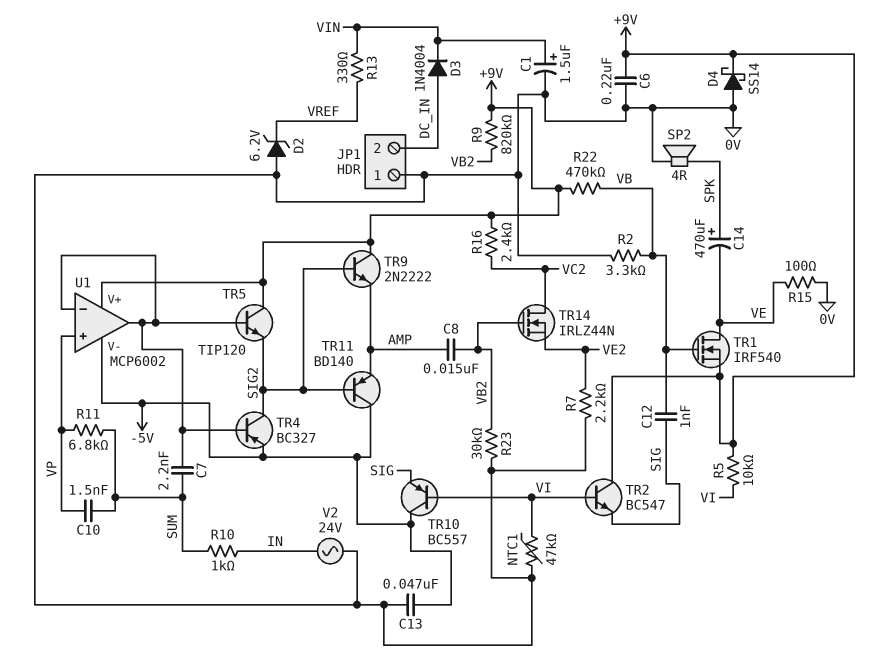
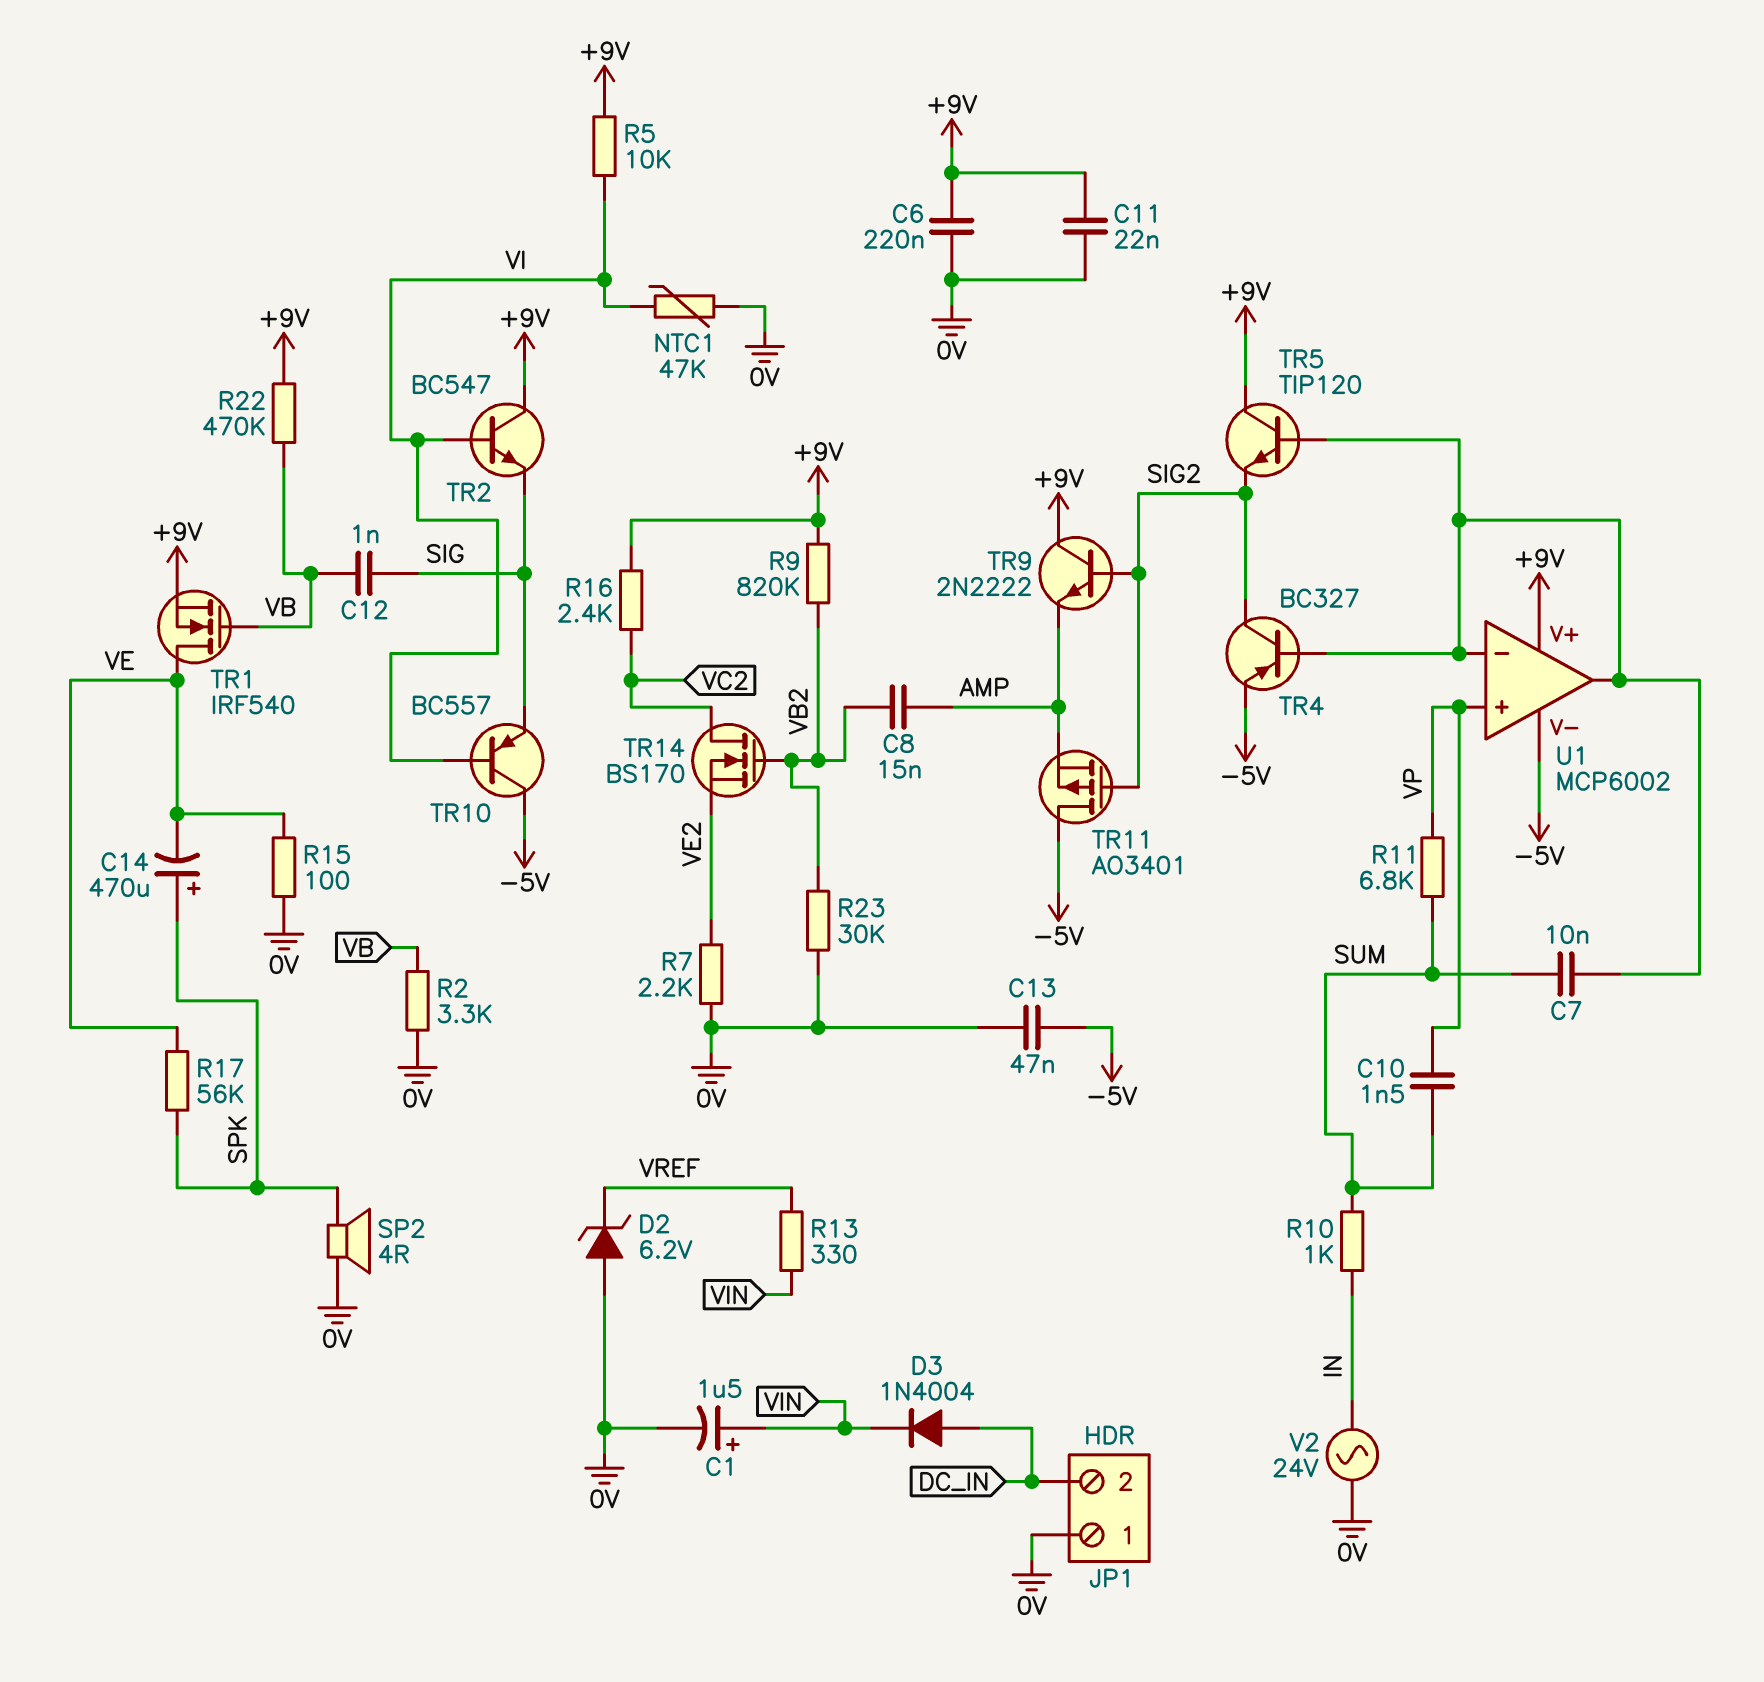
C7: 2.2nF (SUM, U1/in-) -> 10nF (SUM, U1/in-)
C11: none -> 22nF (+9V, 0V)
D4: schottky SS14 (A 0V, K +9V) -> none
R17: none -> 56k (SPK, VE)
TR11: PNP BD140 (B SIG2, C -5V, E AMP) -> PMOS AO3401 (G SIG2, D -5V, S AMP)
TR14: NMOS IRLZ44N (G VB2, D VC2, S VE2) -> NMOS BS170 (G VB2, D VC2, S VE2)

